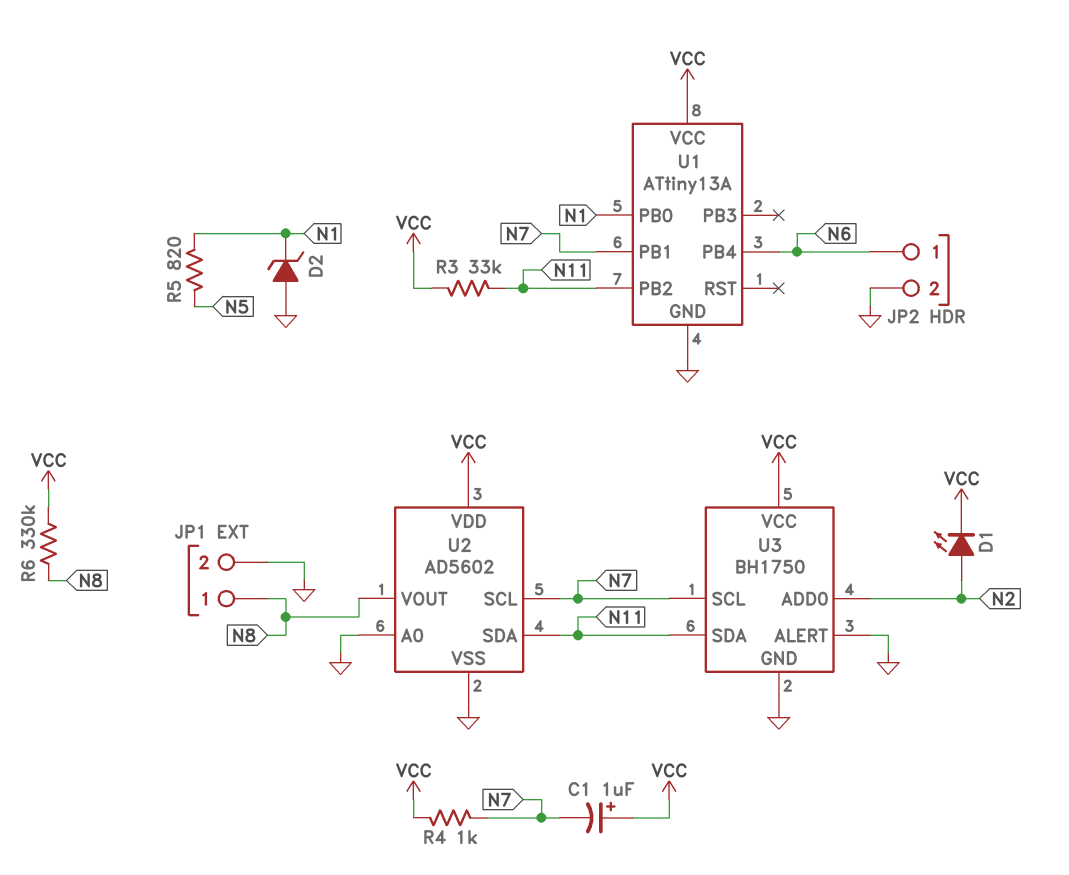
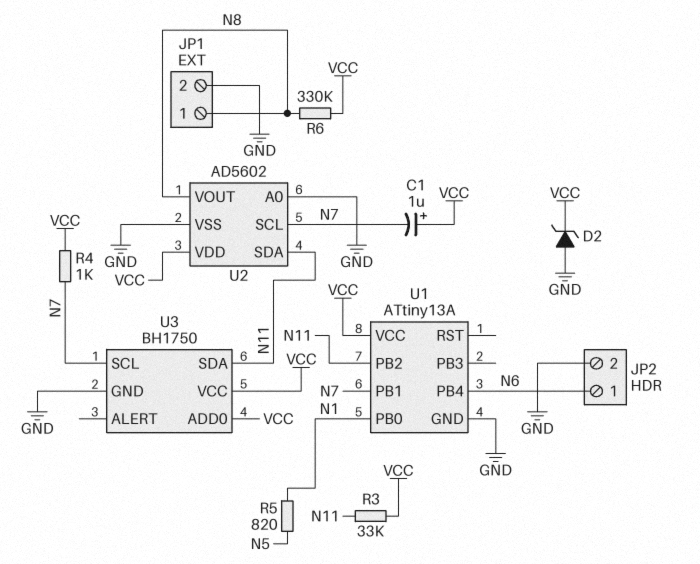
D1: LED (A N2, K VCC) -> none
D2: zener (A GND, K N1) -> zener (A GND, K VCC)
U3 pin ADD0: N2 -> VCC
U3 pin ALERT: GND -> none

